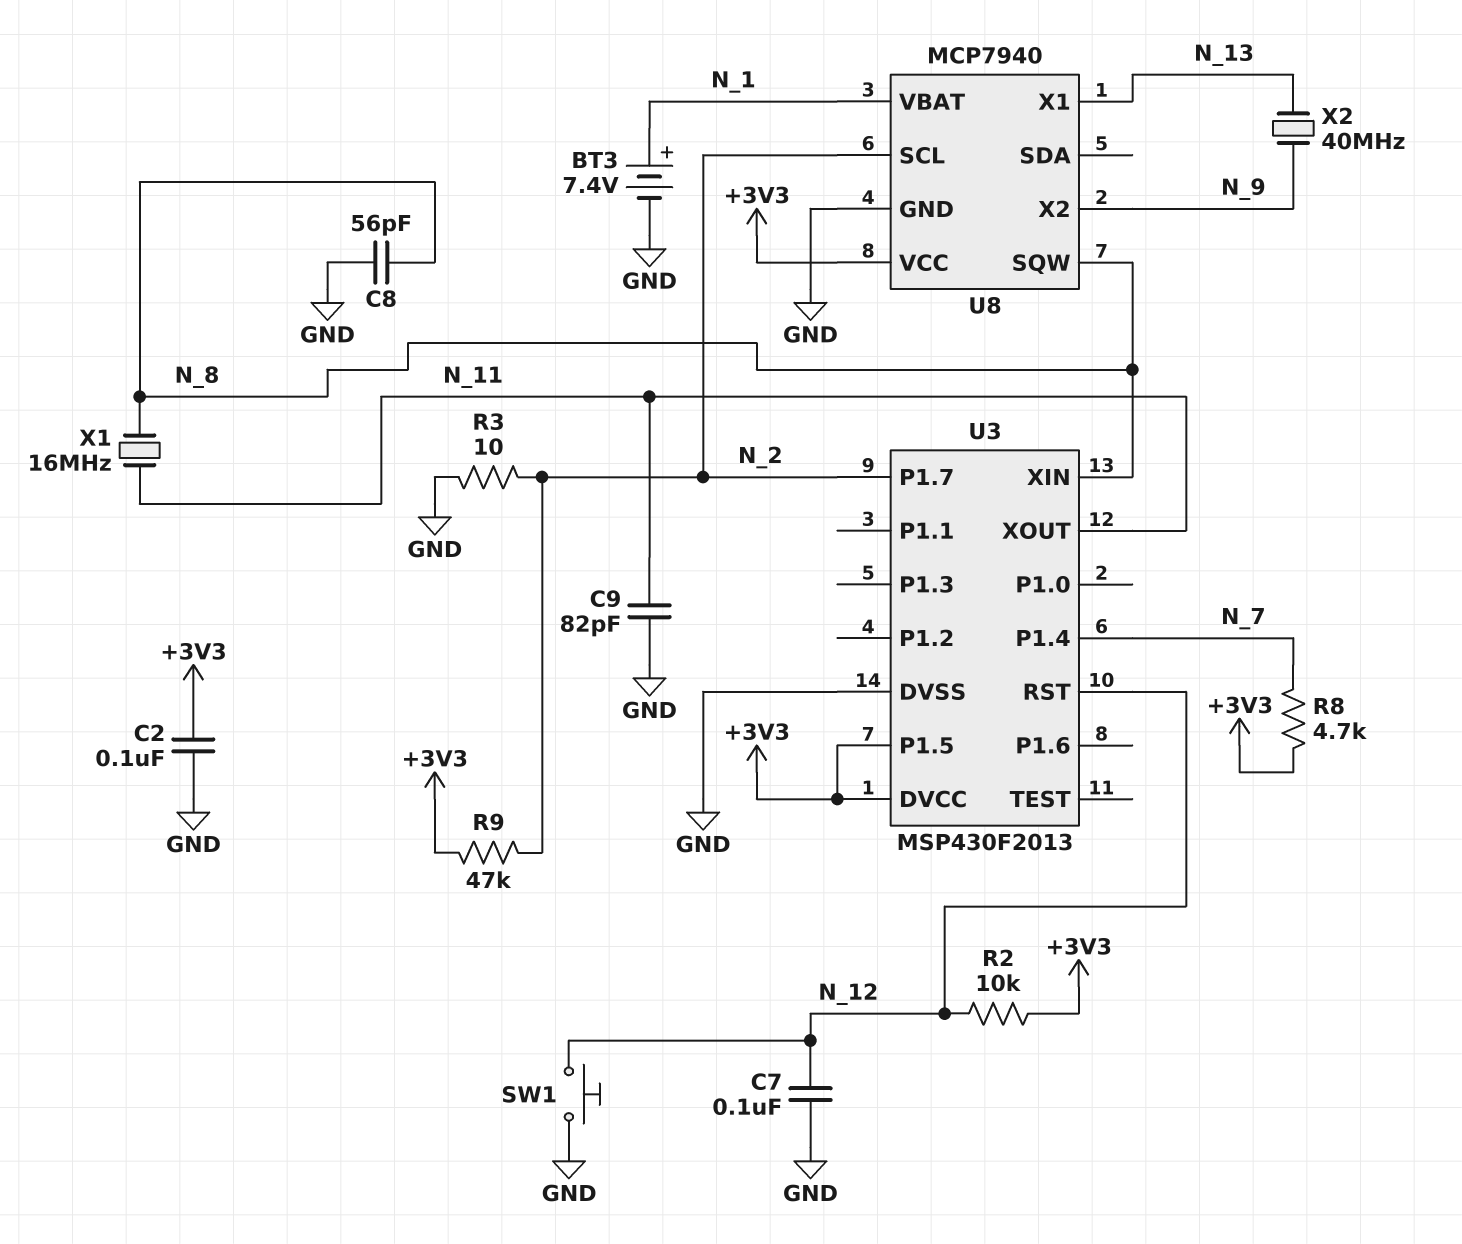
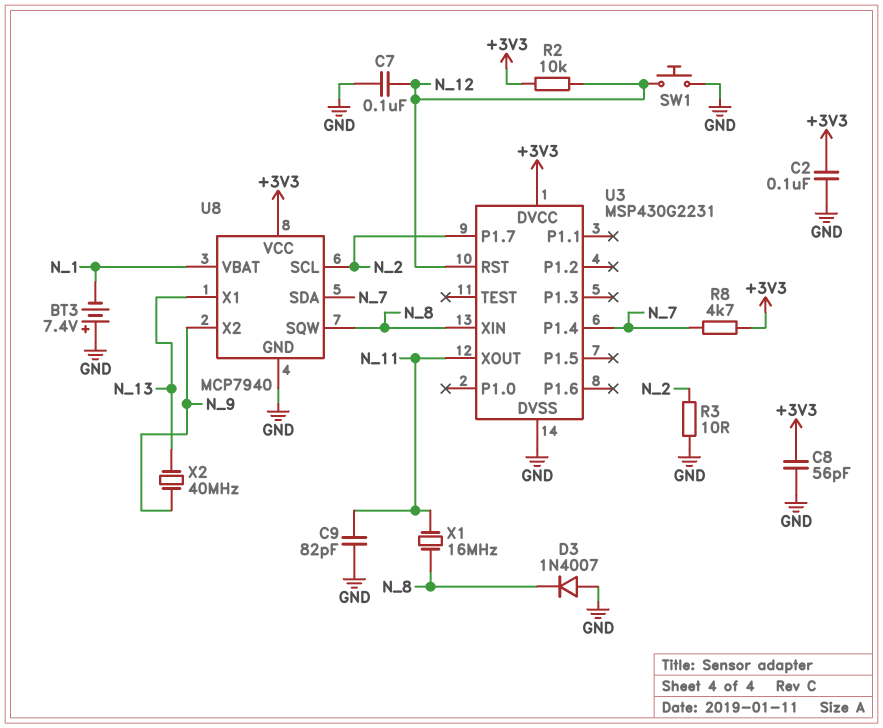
BT3: 7.4V (plus N_1, minus GND) -> 7.4V (plus GND, minus N_1)
C8: 56pF (GND, N_8) -> 56pF (+3V3, GND)
D3: none -> diode 1N4007 (A GND, K N_8)
R9: 47k (+3V3, N_2) -> none
U3: MSP430F2013 -> MSP430G2231
U3 pin P1.5: +3V3 -> none
U8 pin SDA: none -> N_7

